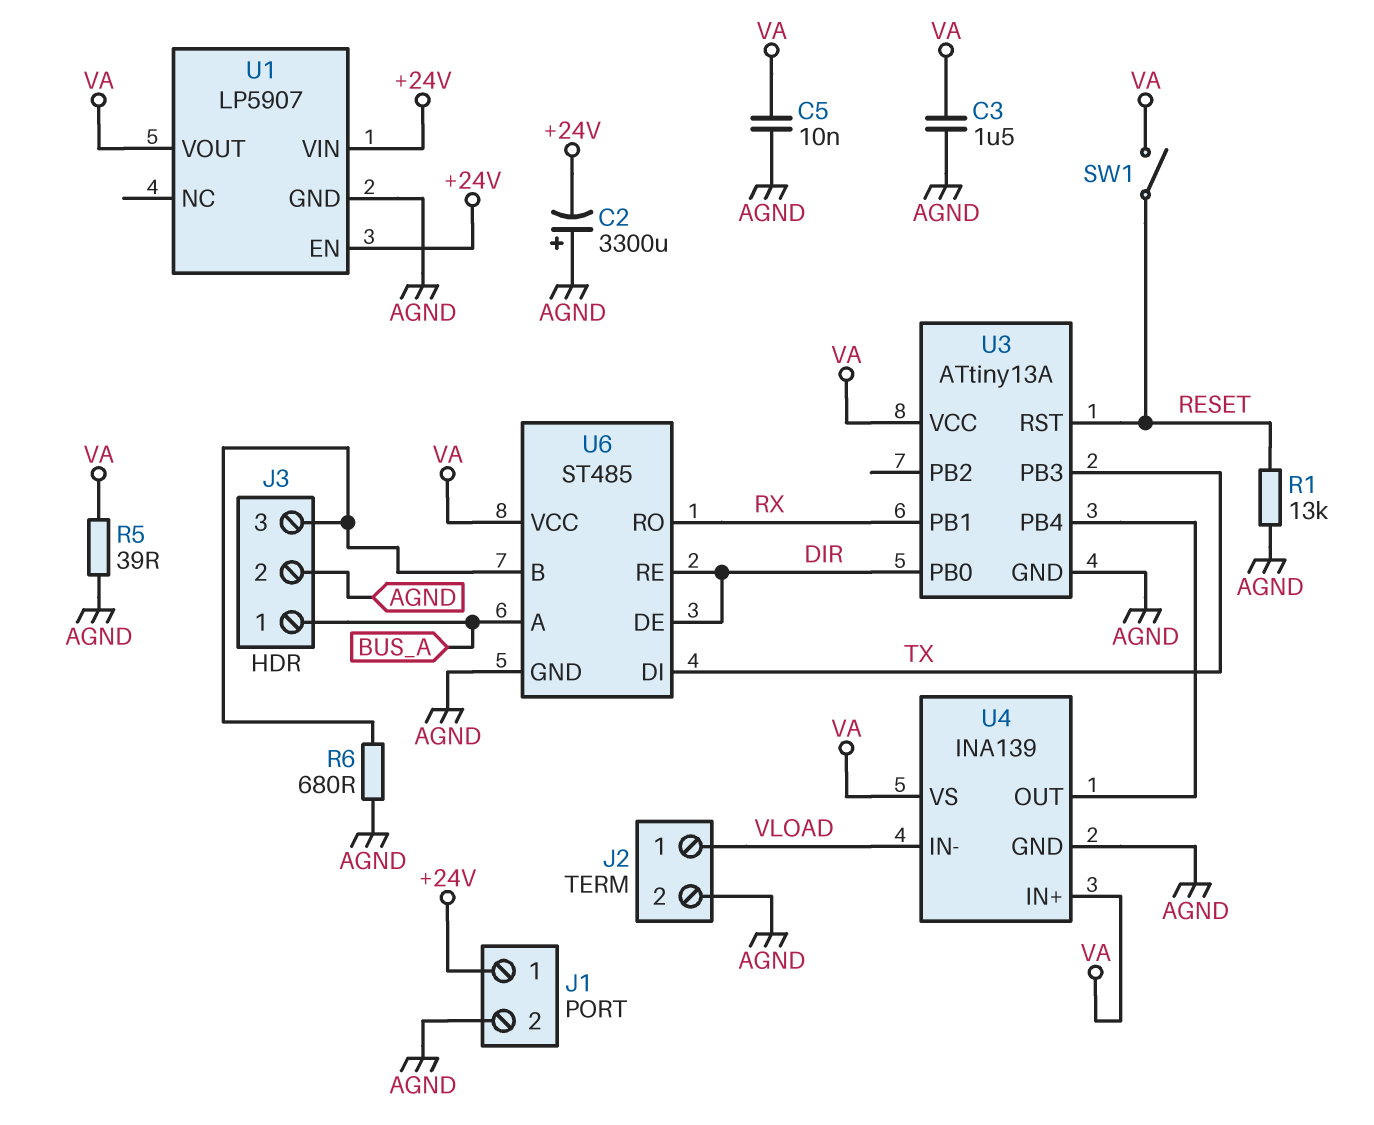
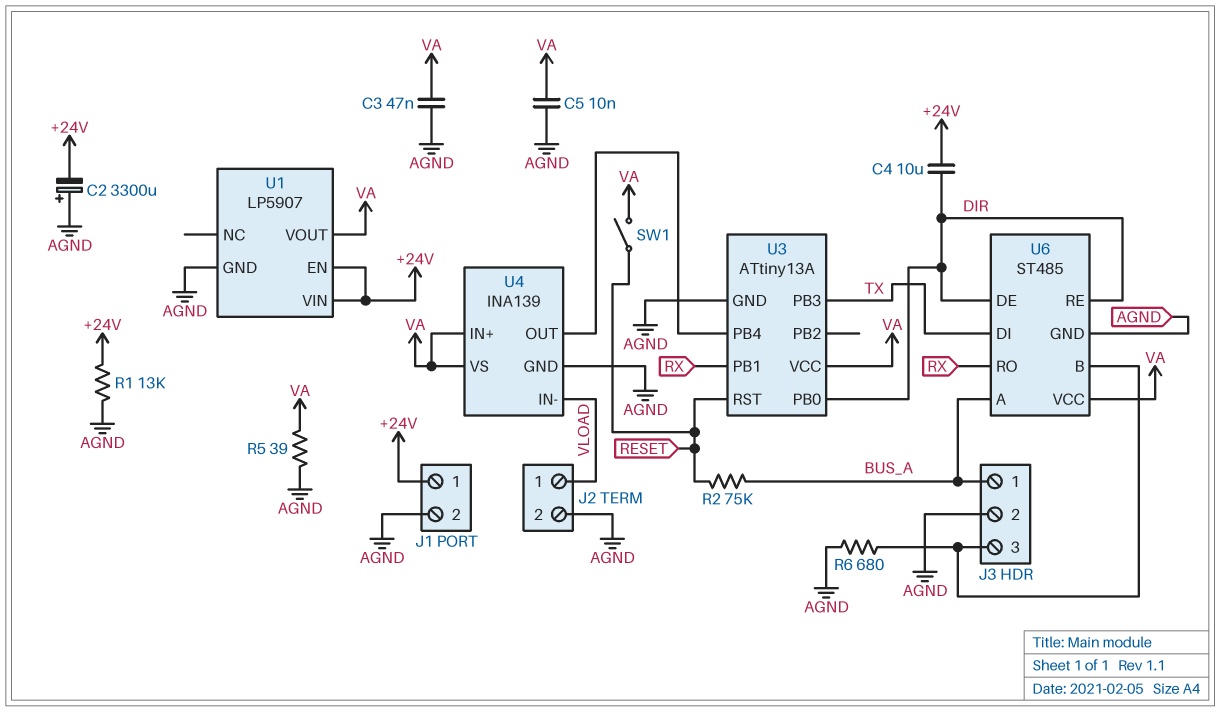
C3: 1.5uF (AGND, VA) -> 47nF (AGND, VA)
C4: none -> 10uF (+24V, DIR)
R1: 13k (AGND, RESET) -> 13k (+24V, AGND)
R2: none -> 75k (BUS_A, RESET)

